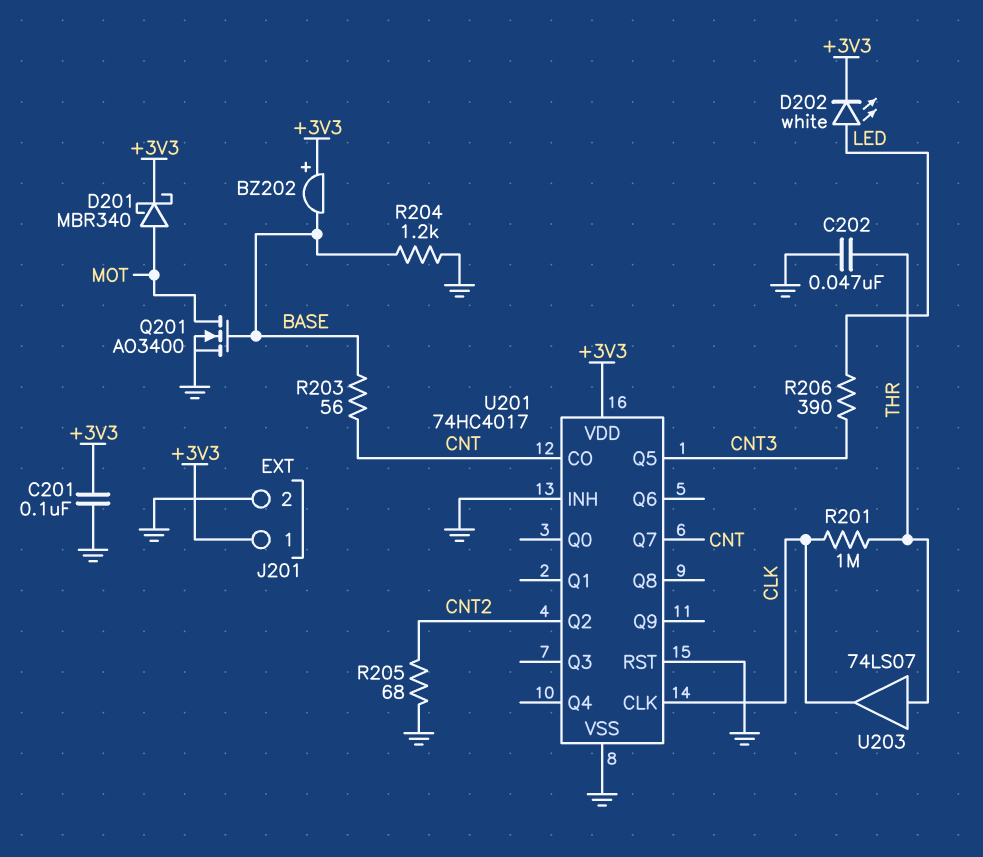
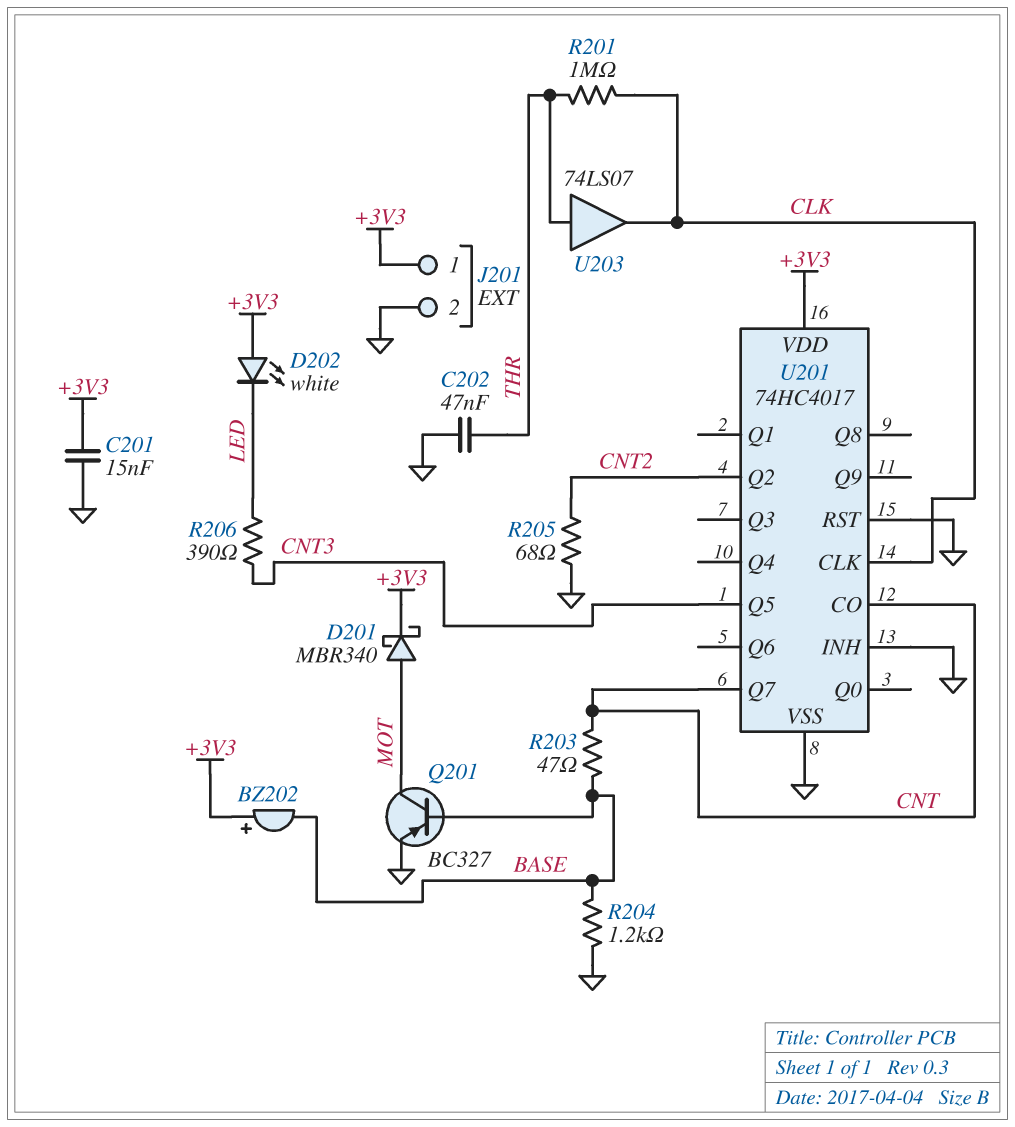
C201: 100nF (+3V3, GND) -> 15nF (+3V3, GND)
D202: LED white (A LED, K +3V3) -> LED white (A +3V3, K LED)
Q201: NMOS AO3400 (G BASE, D MOT, S GND) -> PNP BC327 (B BASE, C MOT, E GND)
R203: 56 (BASE, CNT) -> 47 (BASE, CNT)

